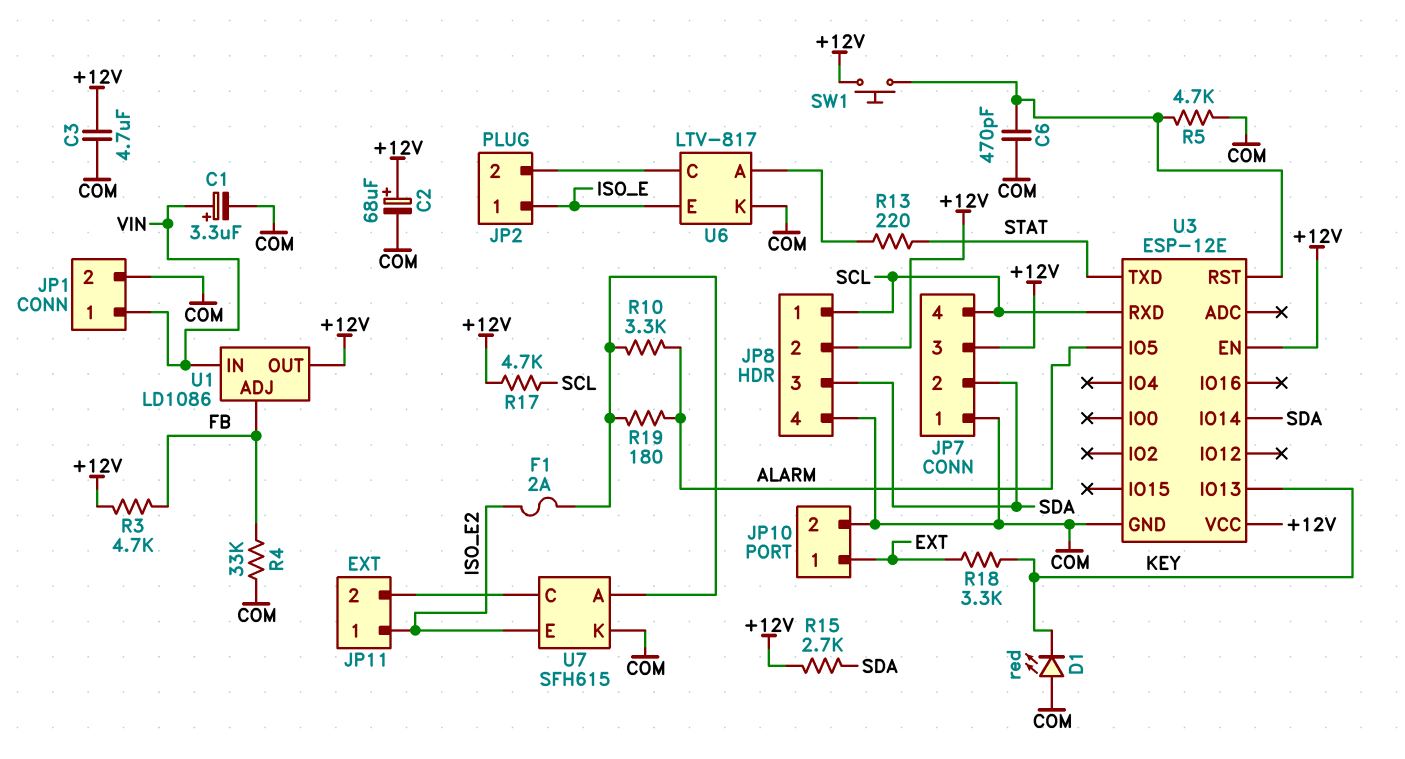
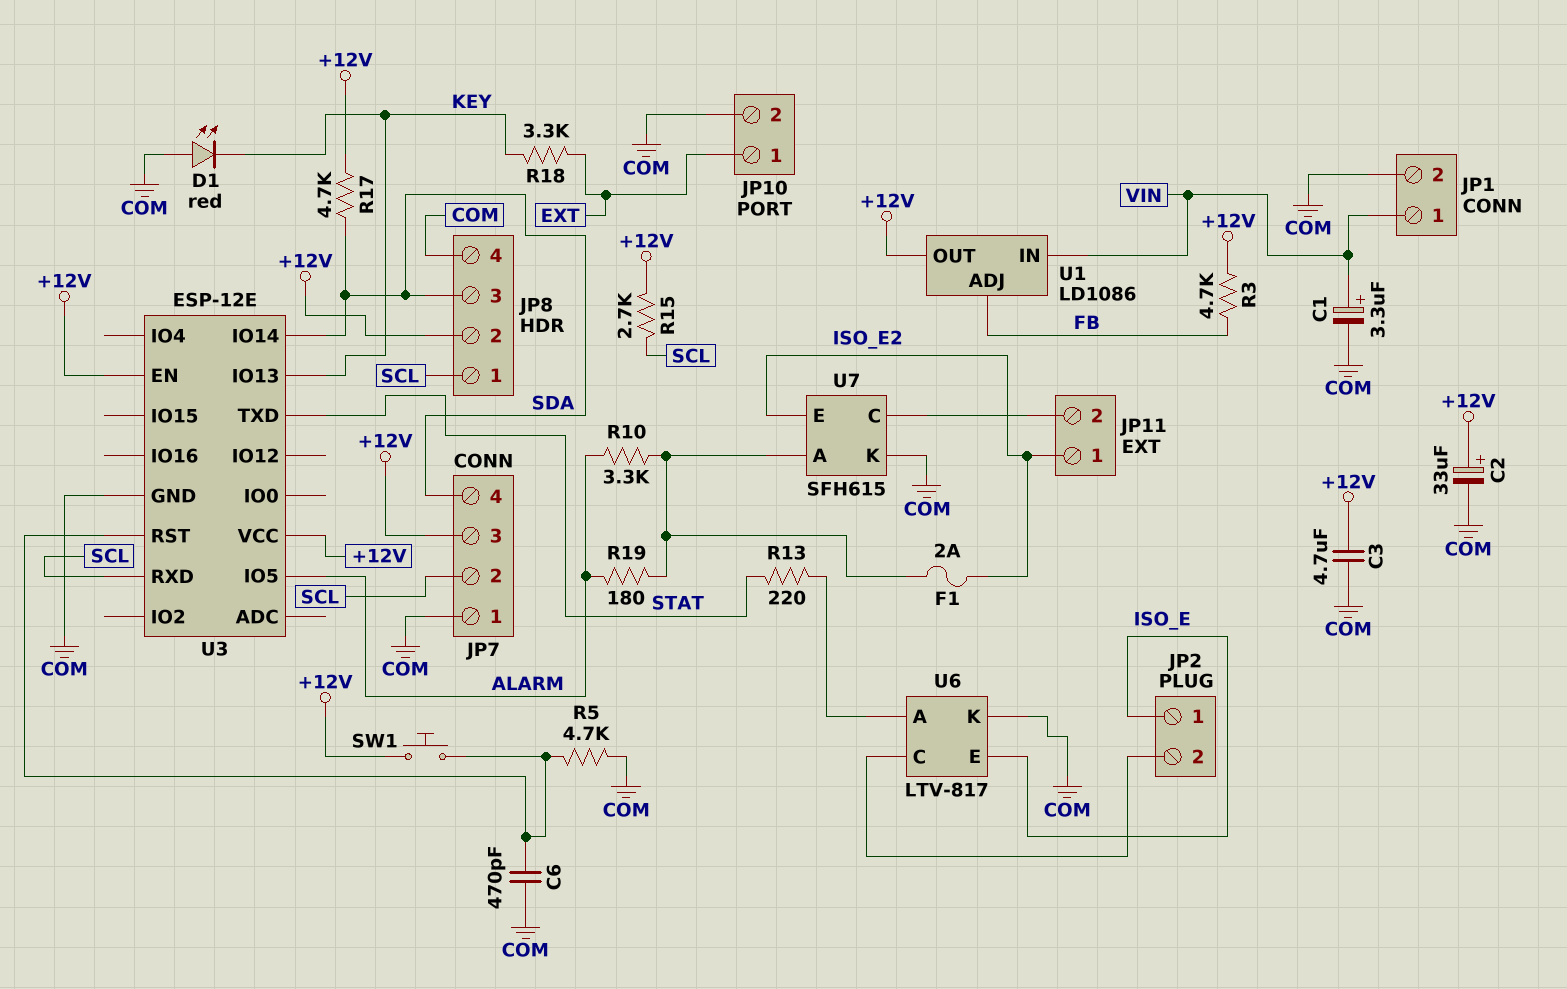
C2: 68uF (plus +12V, minus COM) -> 33uF (plus +12V, minus COM)
JP7 pin 2: SDA -> SCL
JP7 pin 4: SCL -> SDA
R4: 33k (COM, FB) -> none
R15: 2.7k (+12V, SDA) -> 2.7k (+12V, SCL)
R17: 4.7k (+12V, SCL) -> 4.7k (+12V, SDA)

